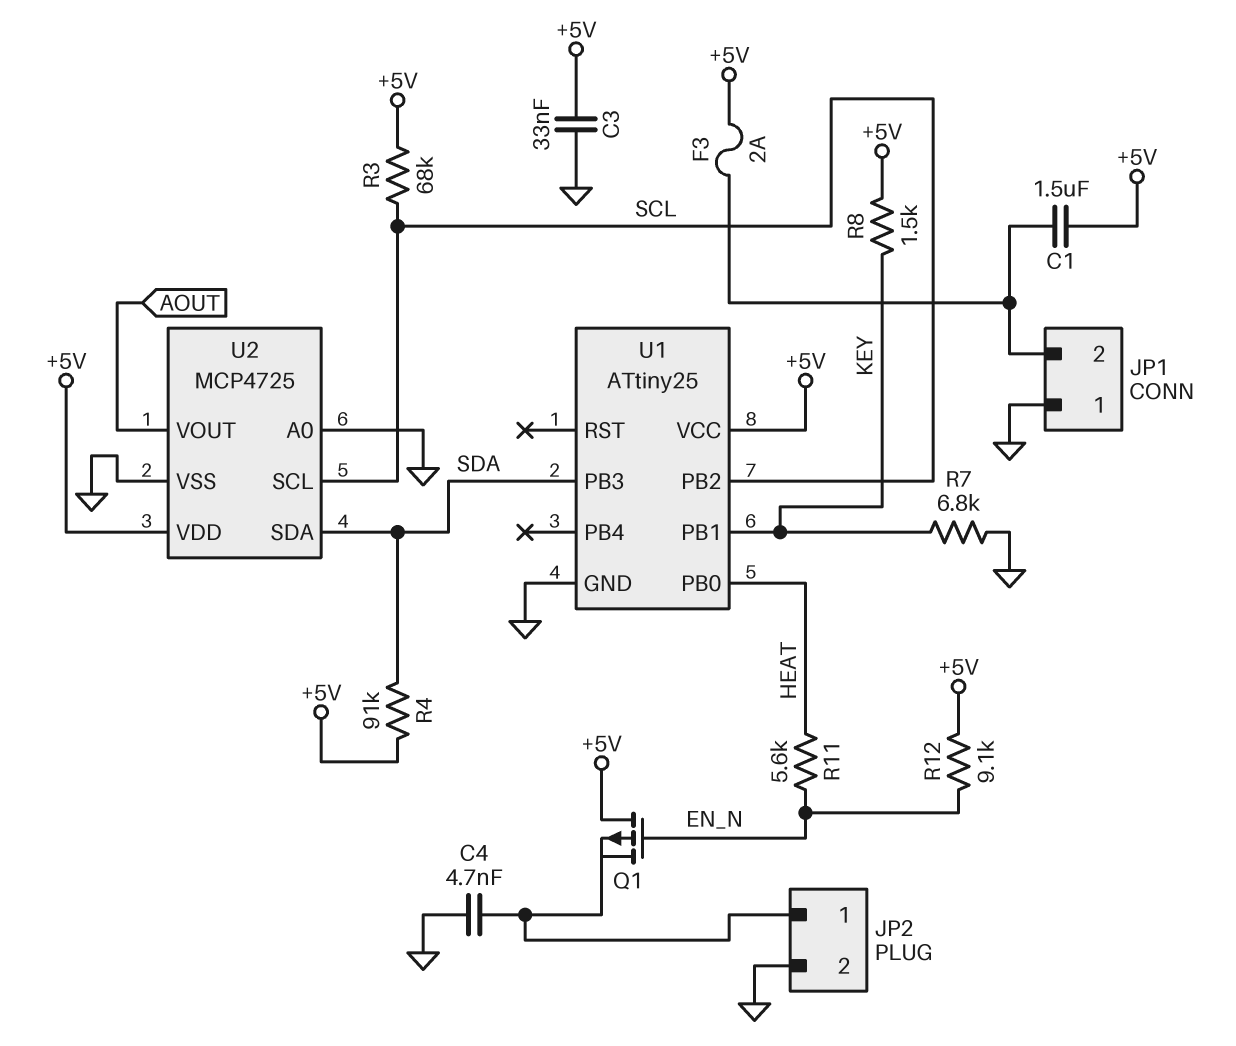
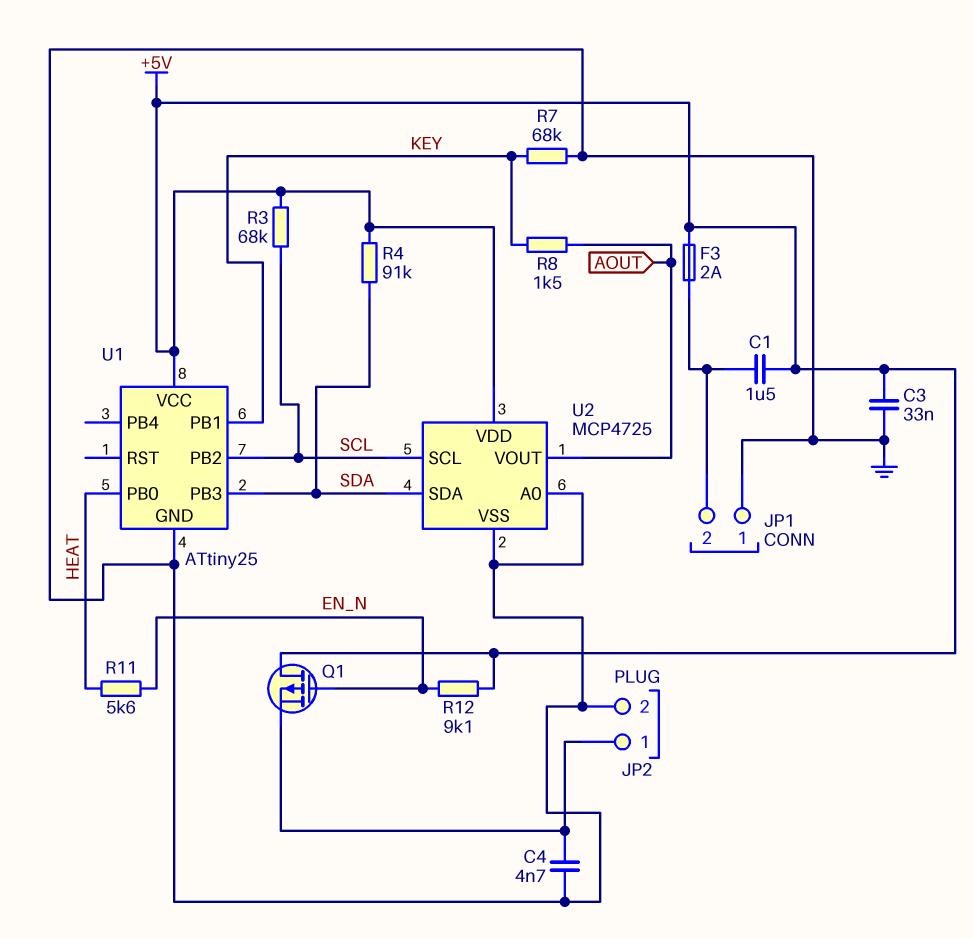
R7: 6.8k (GND, KEY) -> 68k (GND, KEY)
R8: 1.5k (+5V, KEY) -> 1.5k (AOUT, KEY)

